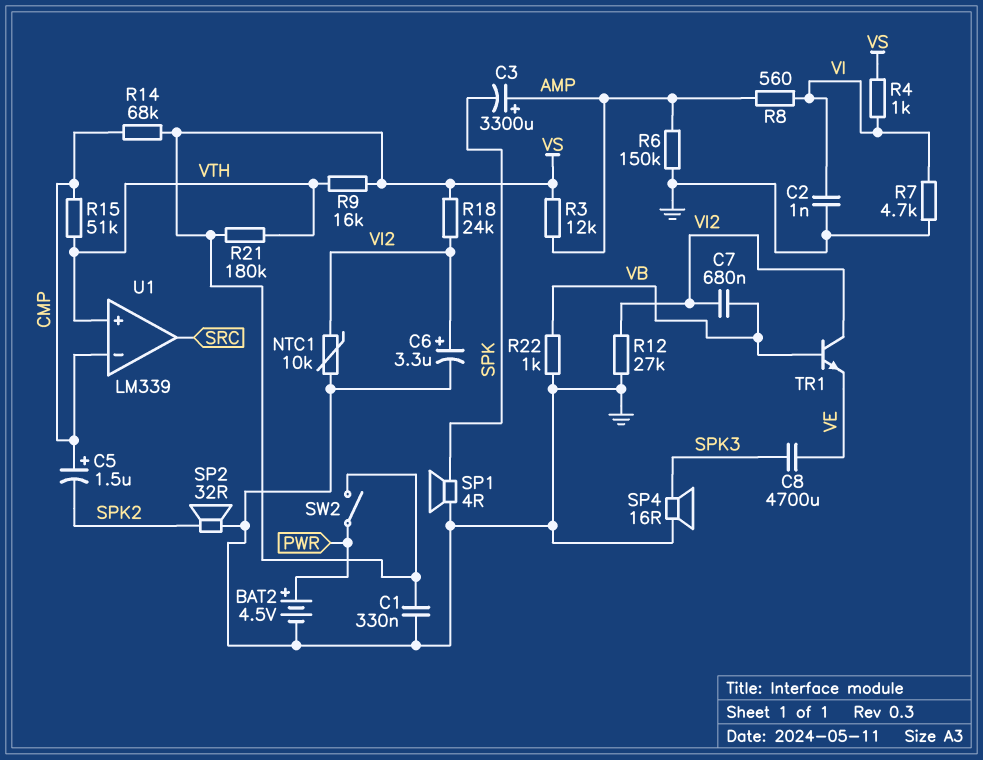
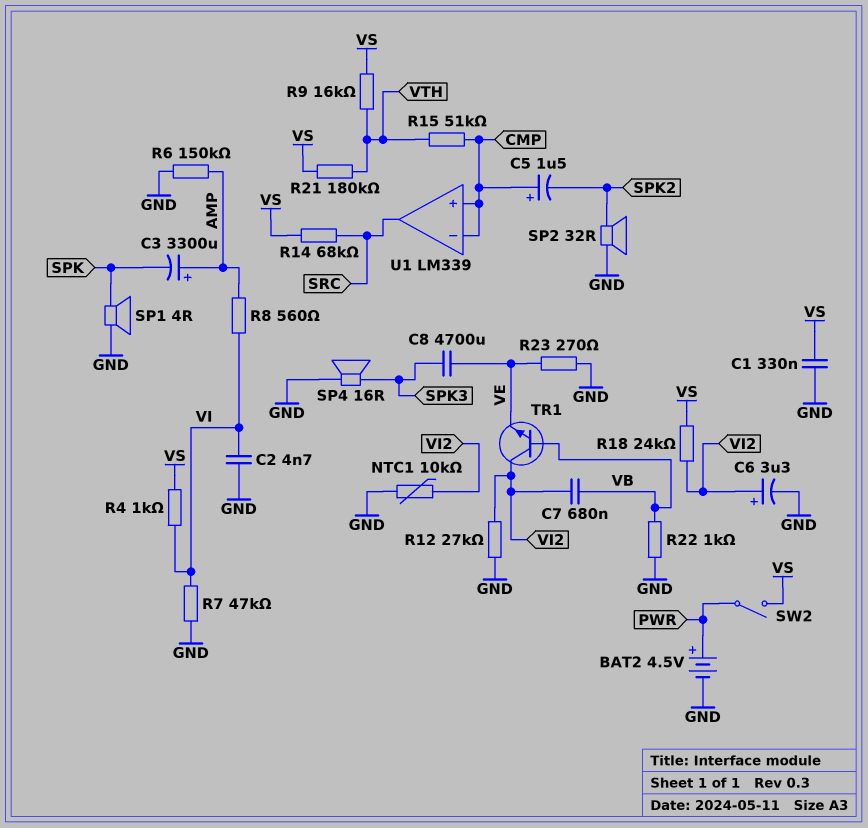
C2: 1nF (GND, VI) -> 4.7nF (GND, VI)
R3: 12k (AMP, VS) -> none
R7: 4.7k (GND, VI) -> 47k (GND, VI)
R14: 68k (CMP, VS) -> 68k (SRC, VS)
R23: none -> 270 (GND, VE)
U1 pin in+: VTH -> CMP

